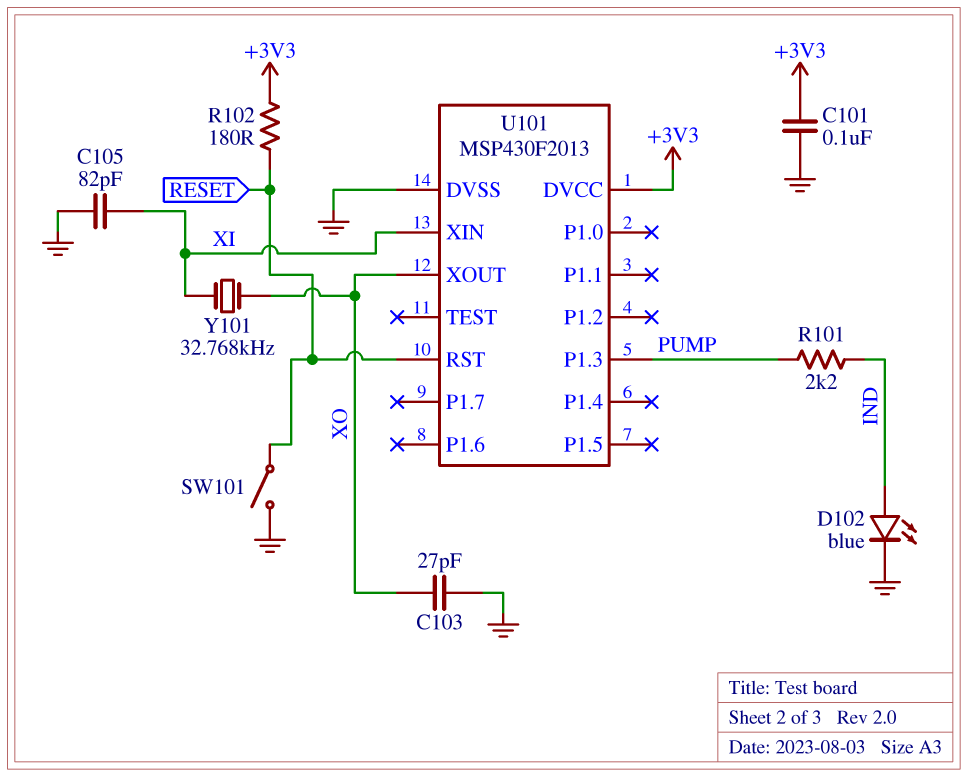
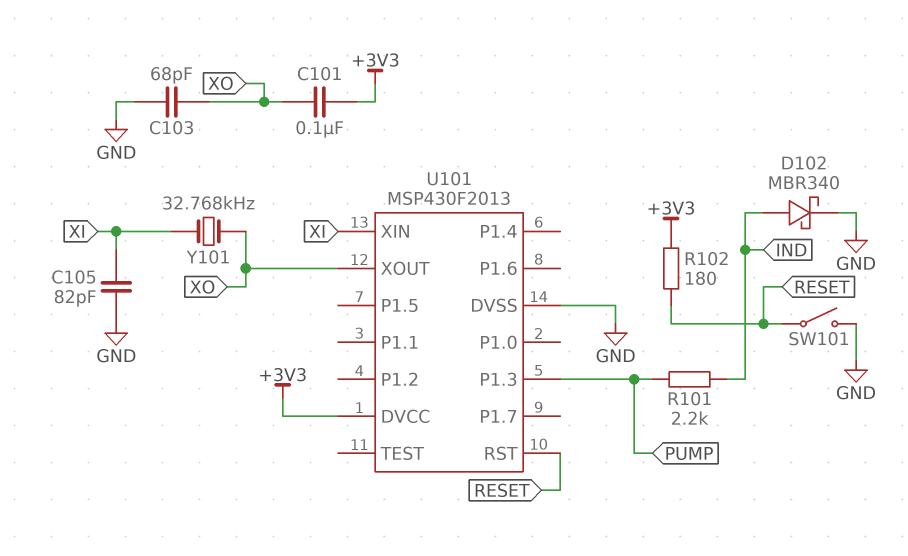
C101: 100nF (+3V3, GND) -> 100nF (+3V3, XO)
C103: 27pF (GND, XO) -> 68pF (GND, XO)
D102: LED blue (A IND, K GND) -> schottky MBR340 (A IND, K GND)

